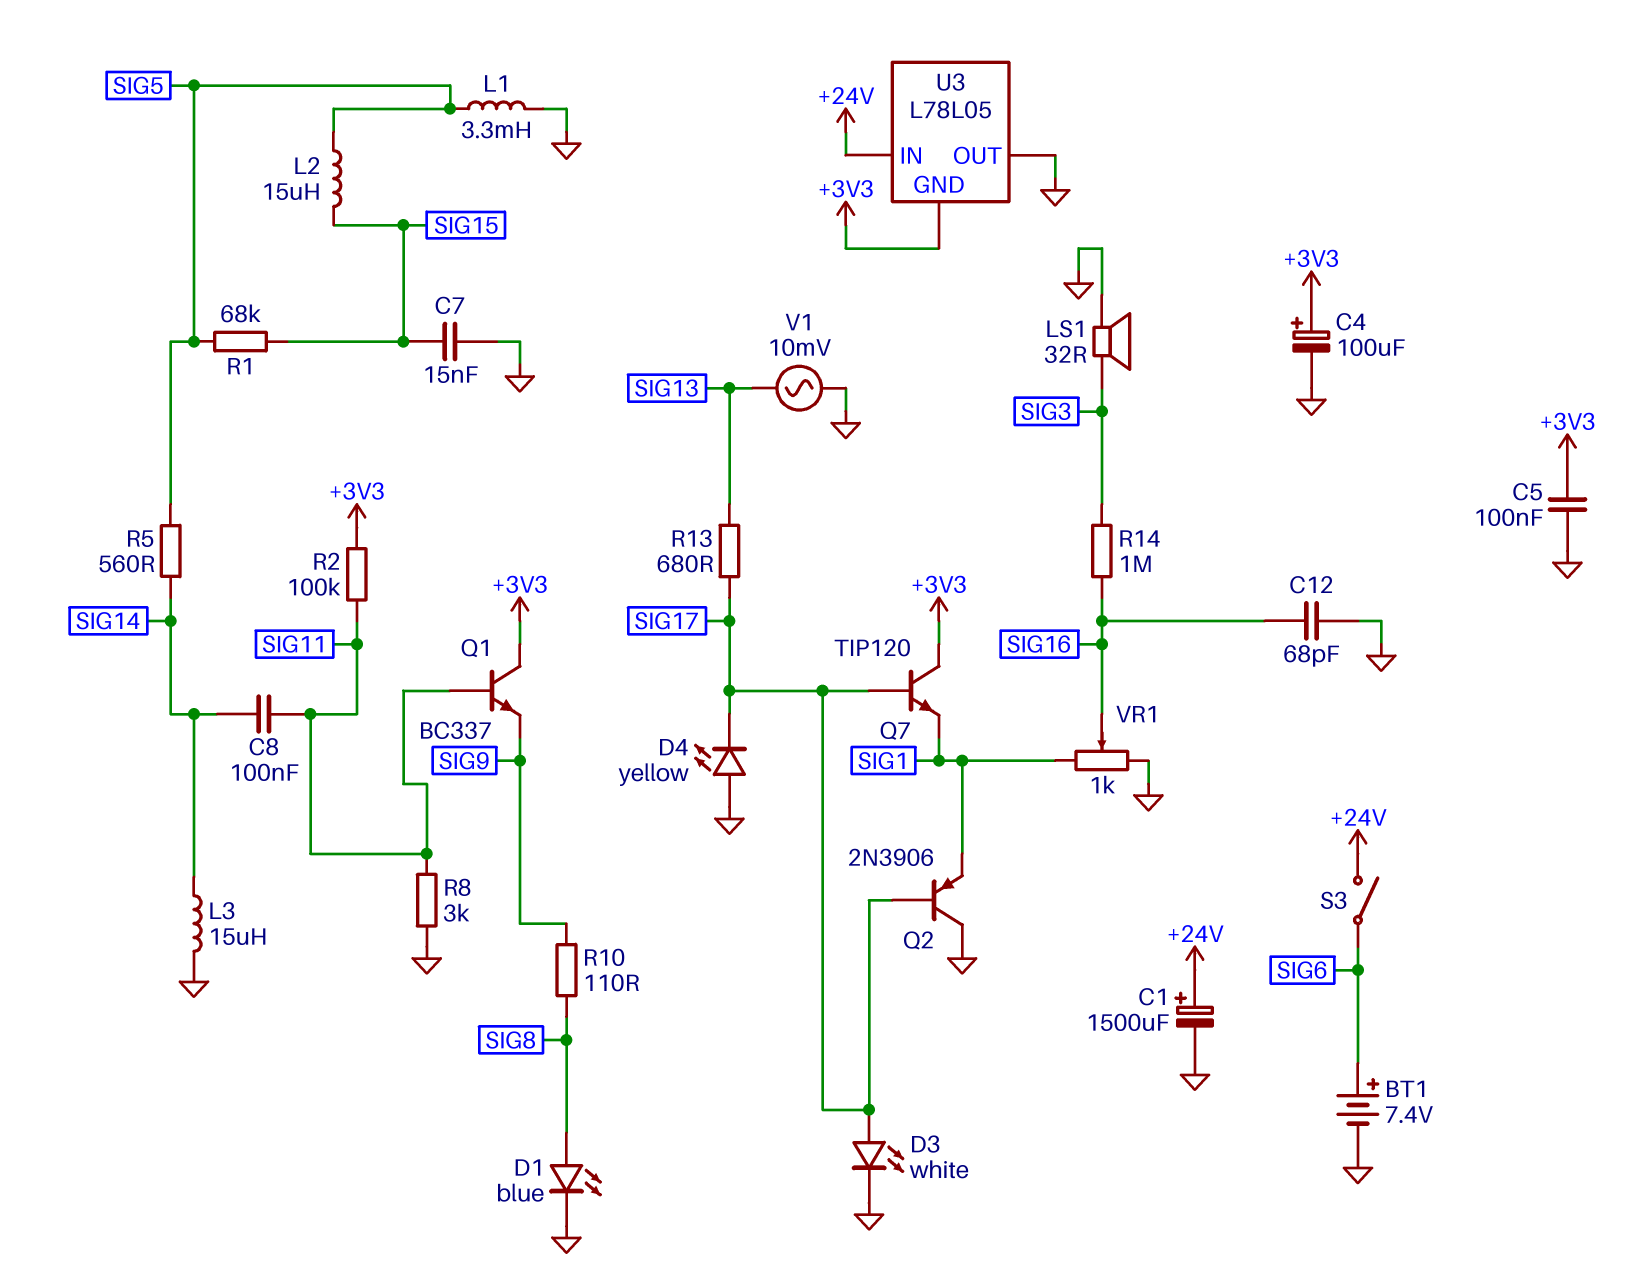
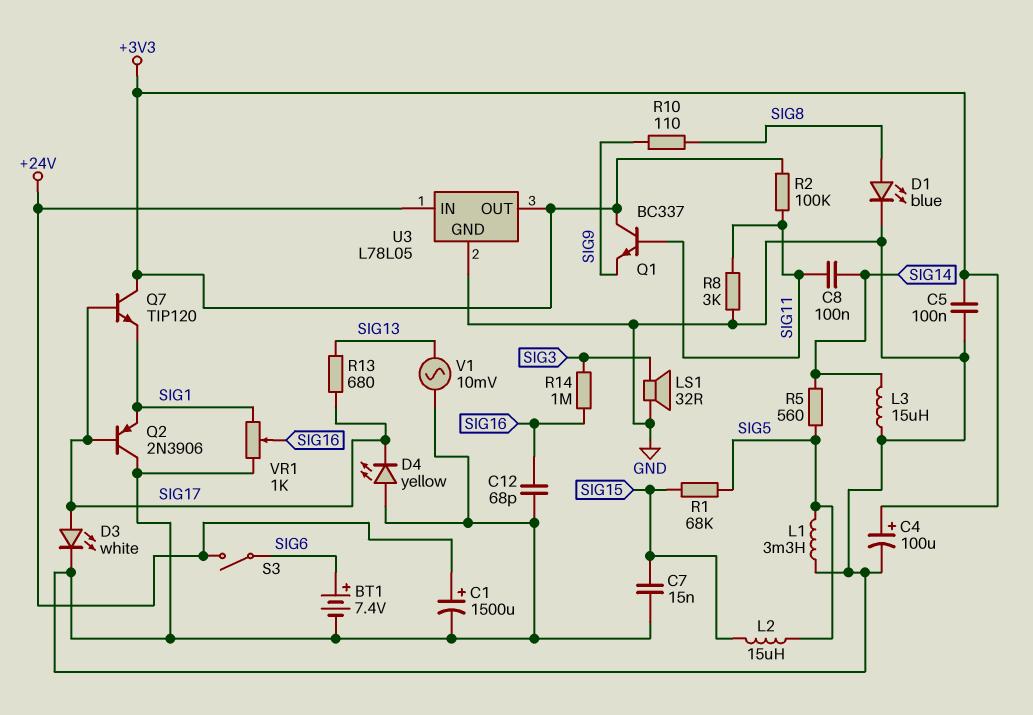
U3 pin GND: +3V3 -> GND
U3 pin OUT: GND -> +3V3

